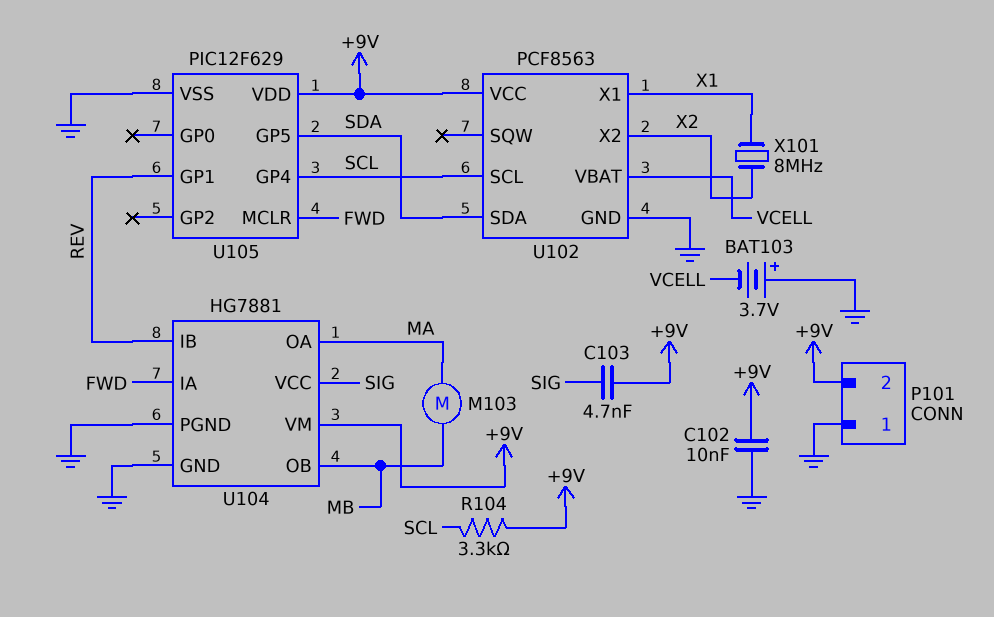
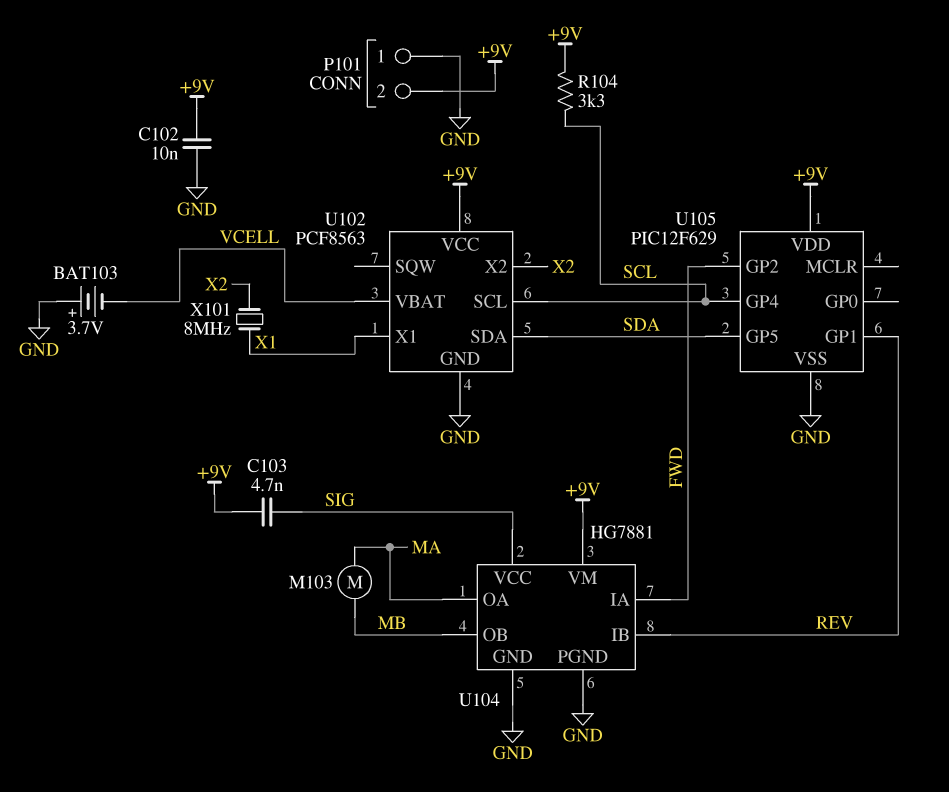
U105 pin GP2: none -> FWD
U105 pin MCLR: FWD -> none

